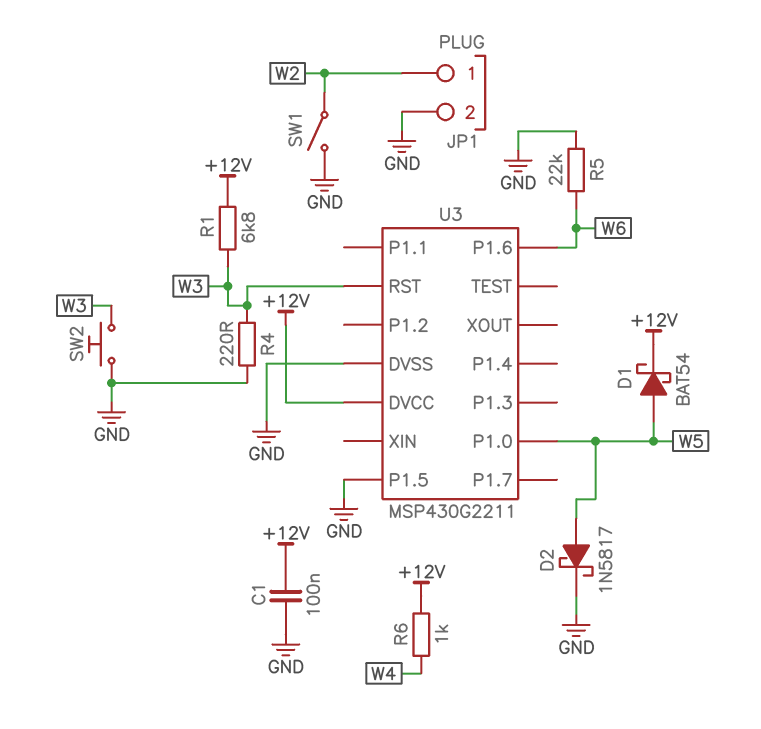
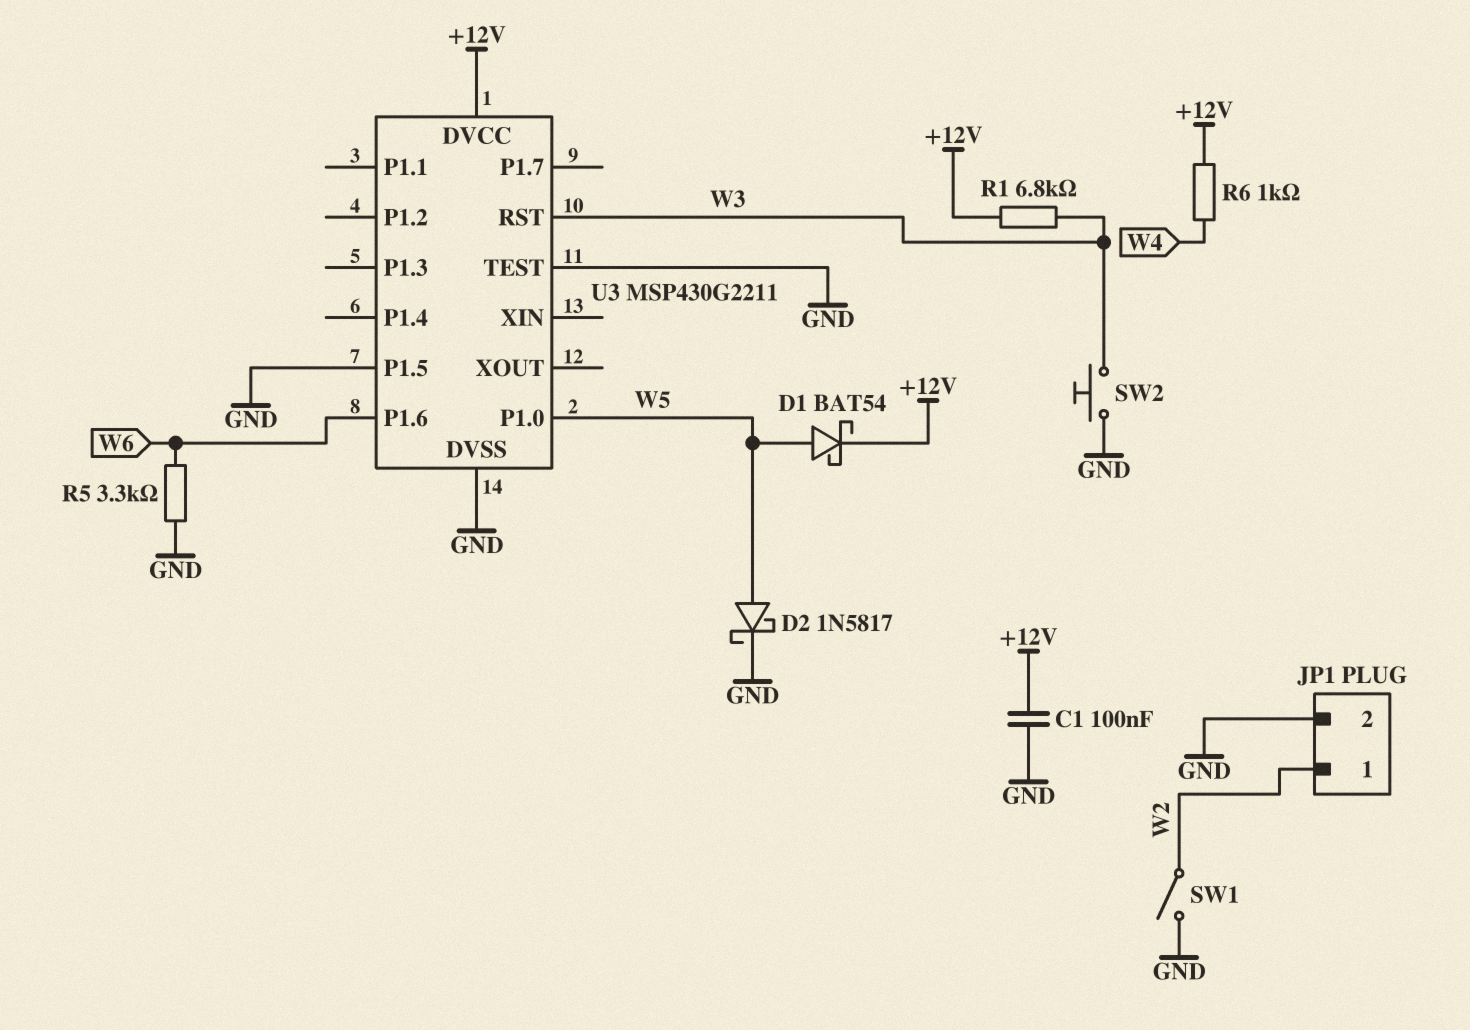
R4: 220 (GND, W3) -> none
R5: 22k (GND, W6) -> 3.3k (GND, W6)
U3 pin TEST: none -> GND

